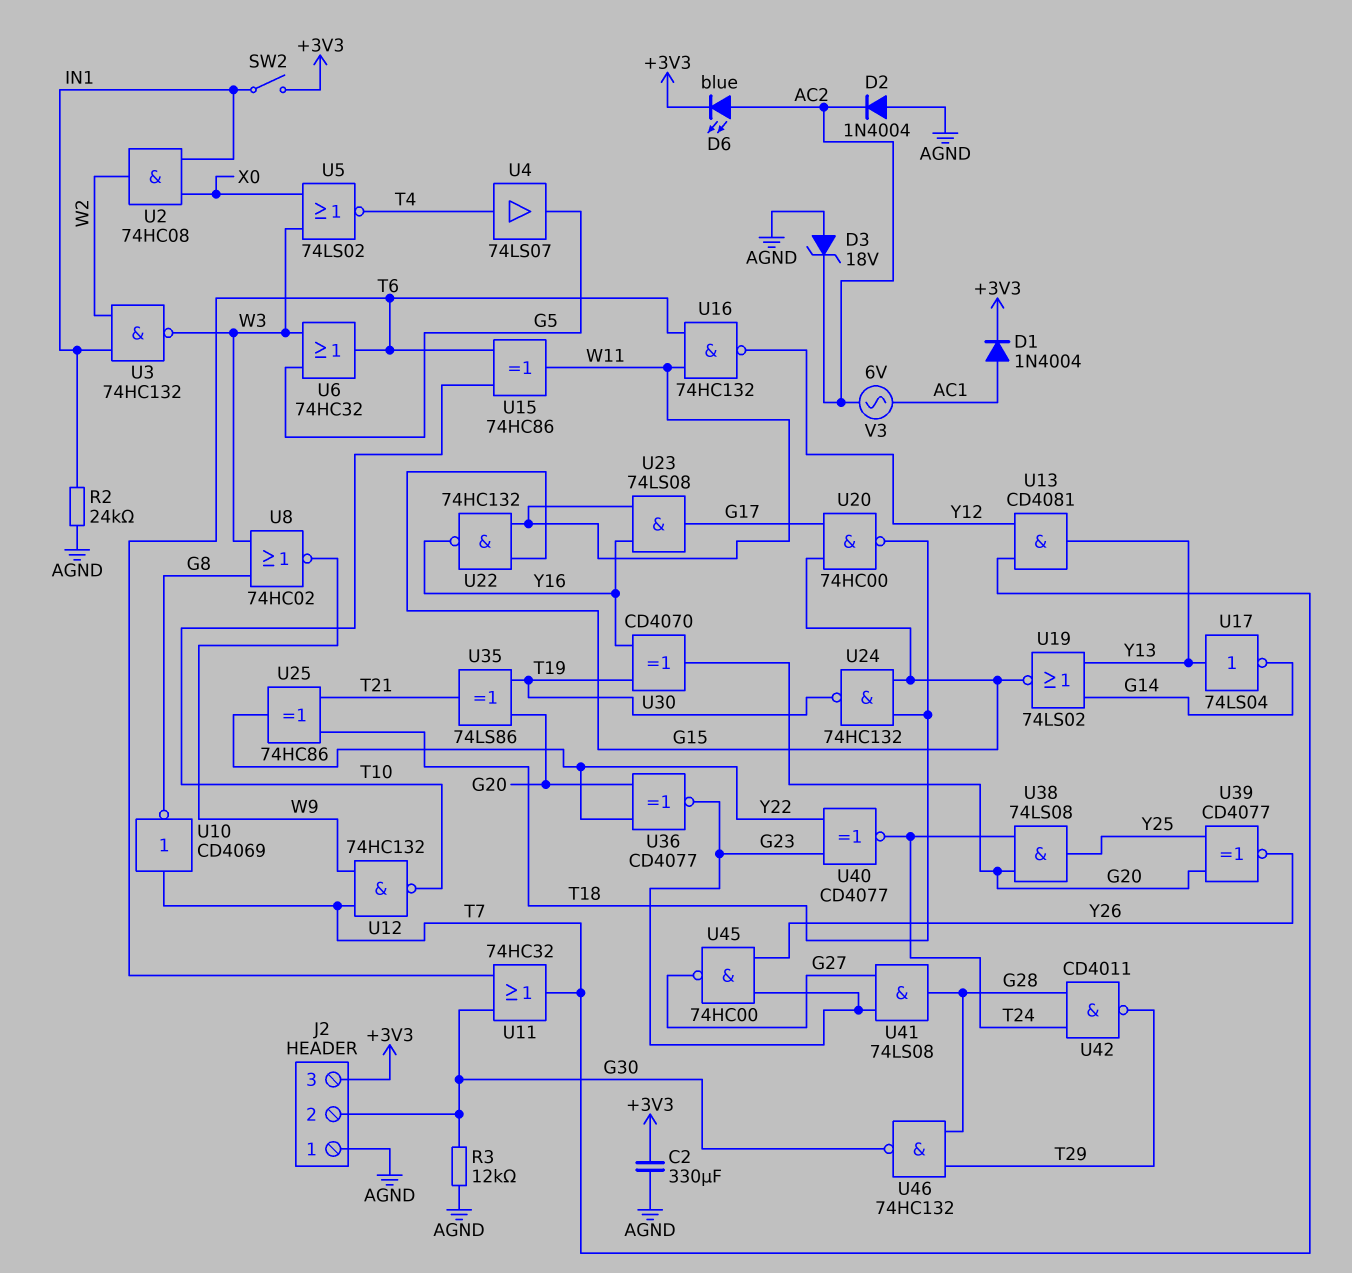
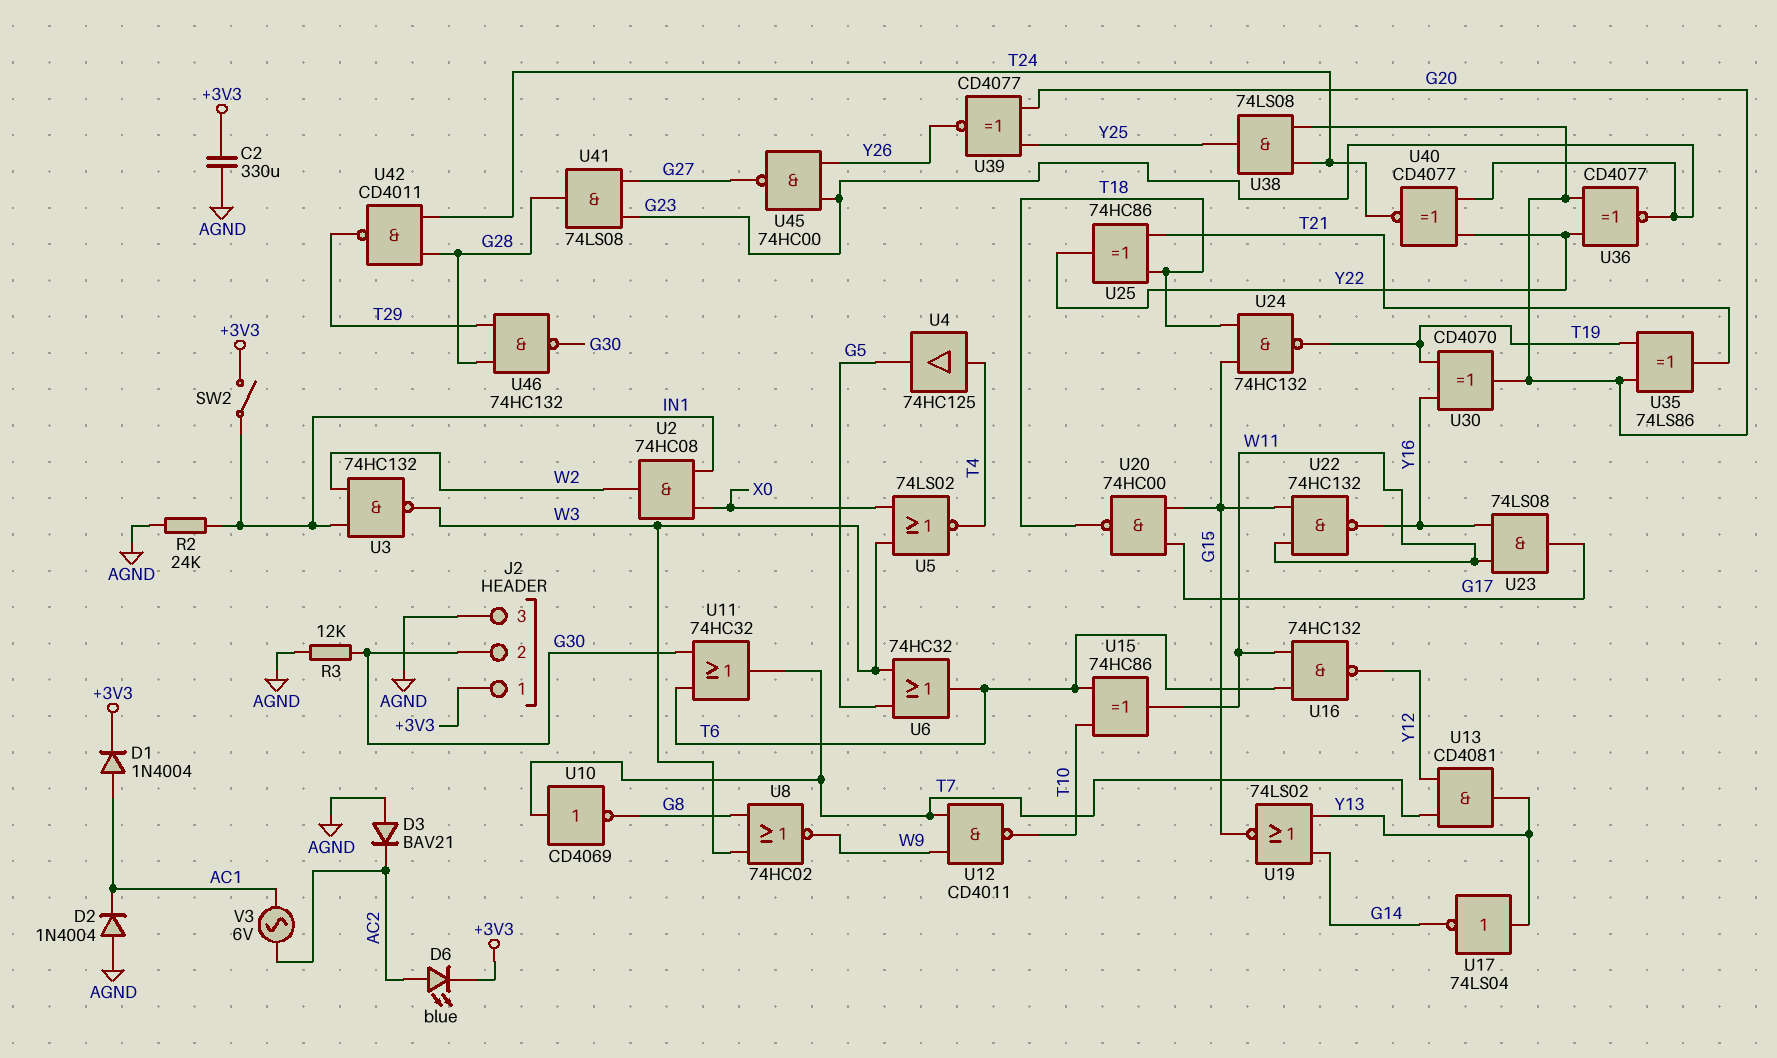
D2: diode 1N4004 (A AGND, K AC2) -> diode 1N4004 (A AGND, K AC1)
D3: zener 18V (A AGND, K AC2) -> diode BAV21 (A AGND, K AC2)
J2 pin 1: AGND -> +3V3
J2 pin 3: +3V3 -> AGND
U4: buffer 74LS07 (in T4, out G5) -> buffer 74HC125 (in T4, out G5)
U12: NAND 74HC132 (in T7, in W9, out T10) -> NAND CD4011 (in T7, in W9, out T10)

